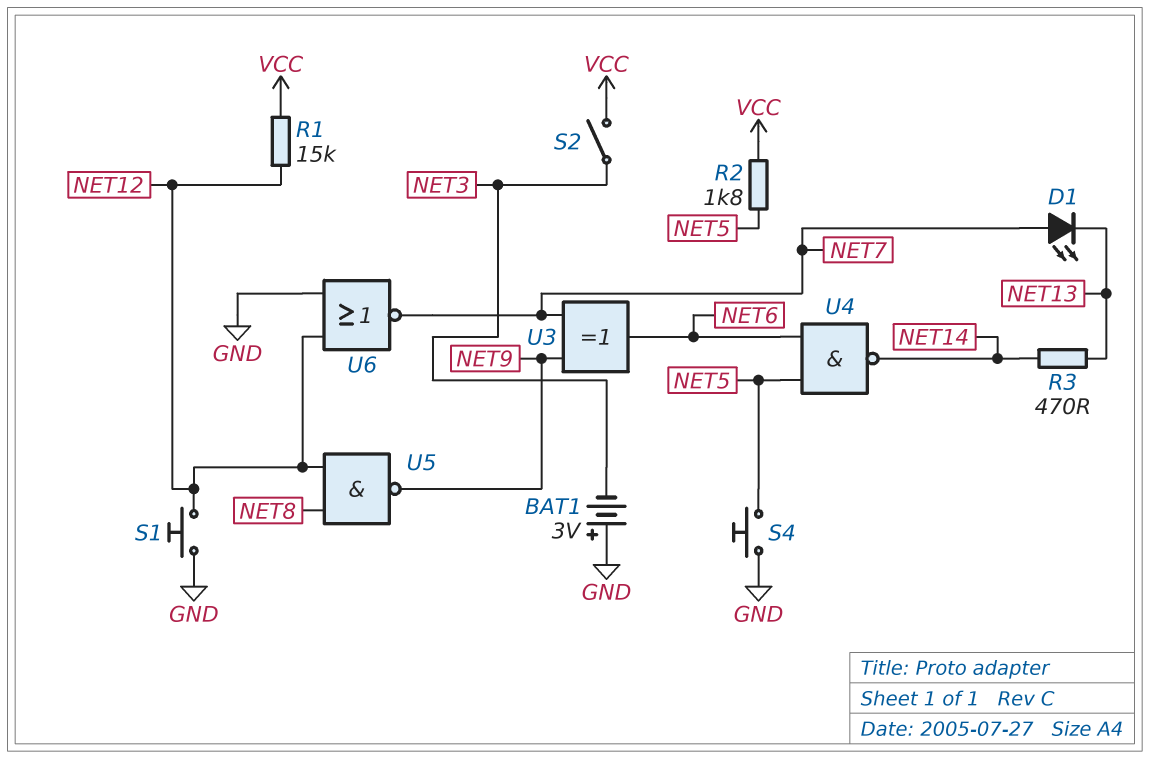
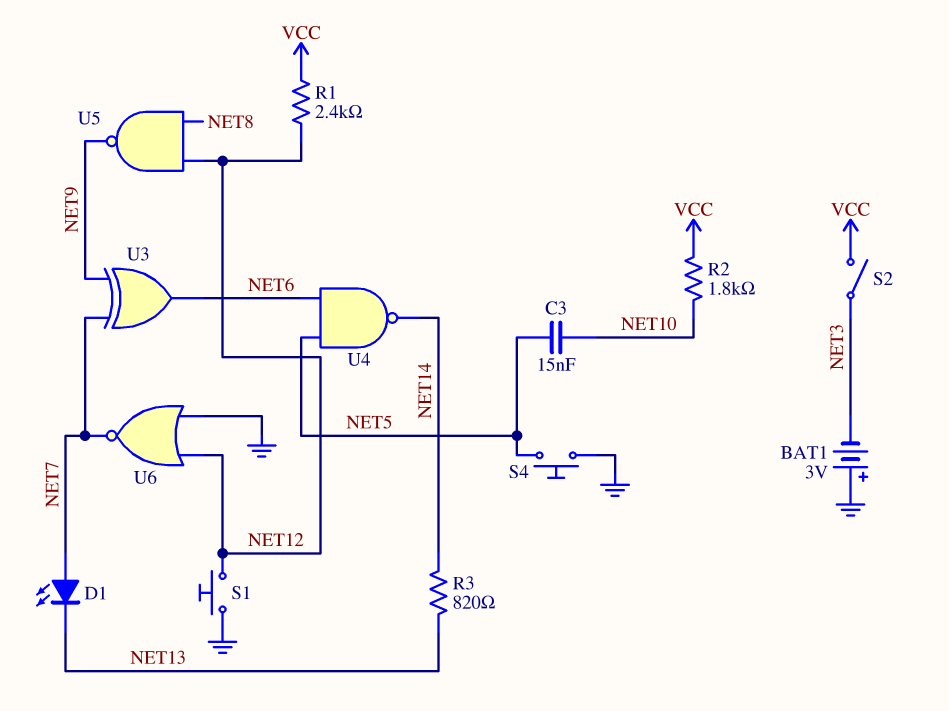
C3: none -> 15nF (NET5, NET10)
R1: 15k (NET12, VCC) -> 2.4k (NET12, VCC)
R2: 1.8k (NET5, VCC) -> 1.8k (NET10, VCC)
R3: 470 (NET13, NET14) -> 820 (NET13, NET14)

